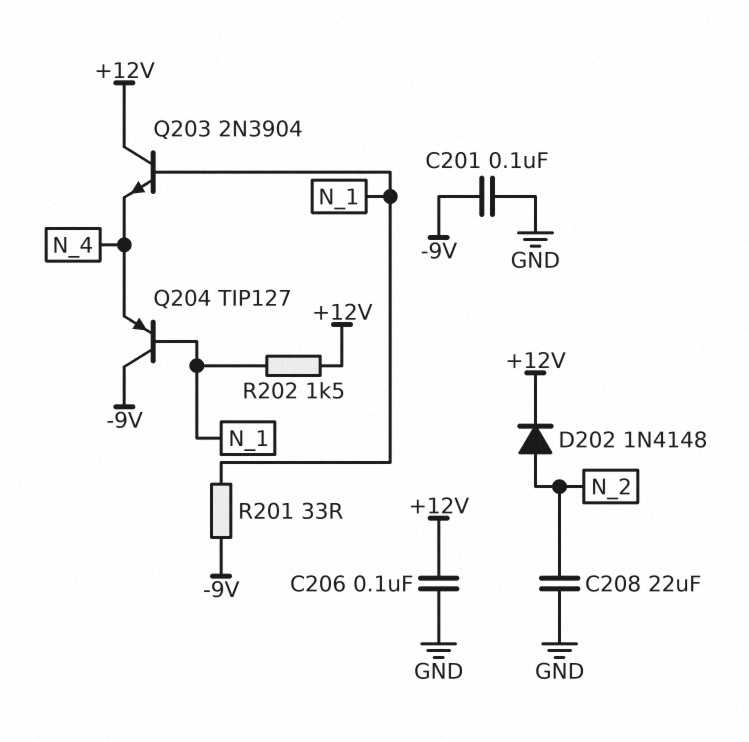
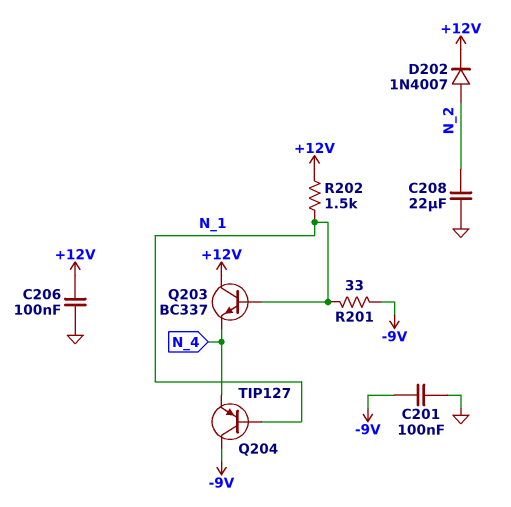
D202: diode 1N4148 (A N_2, K +12V) -> diode 1N4007 (A N_2, K +12V)
Q203: NPN 2N3904 (B N_1, C +12V, E N_4) -> NPN BC337 (B N_1, C +12V, E N_4)

